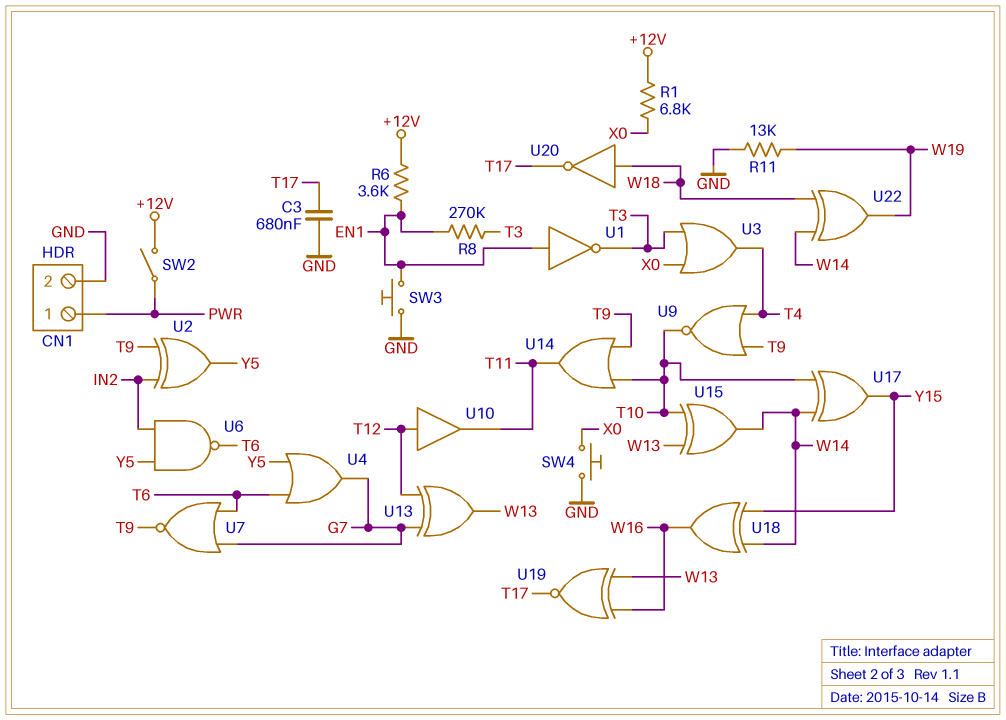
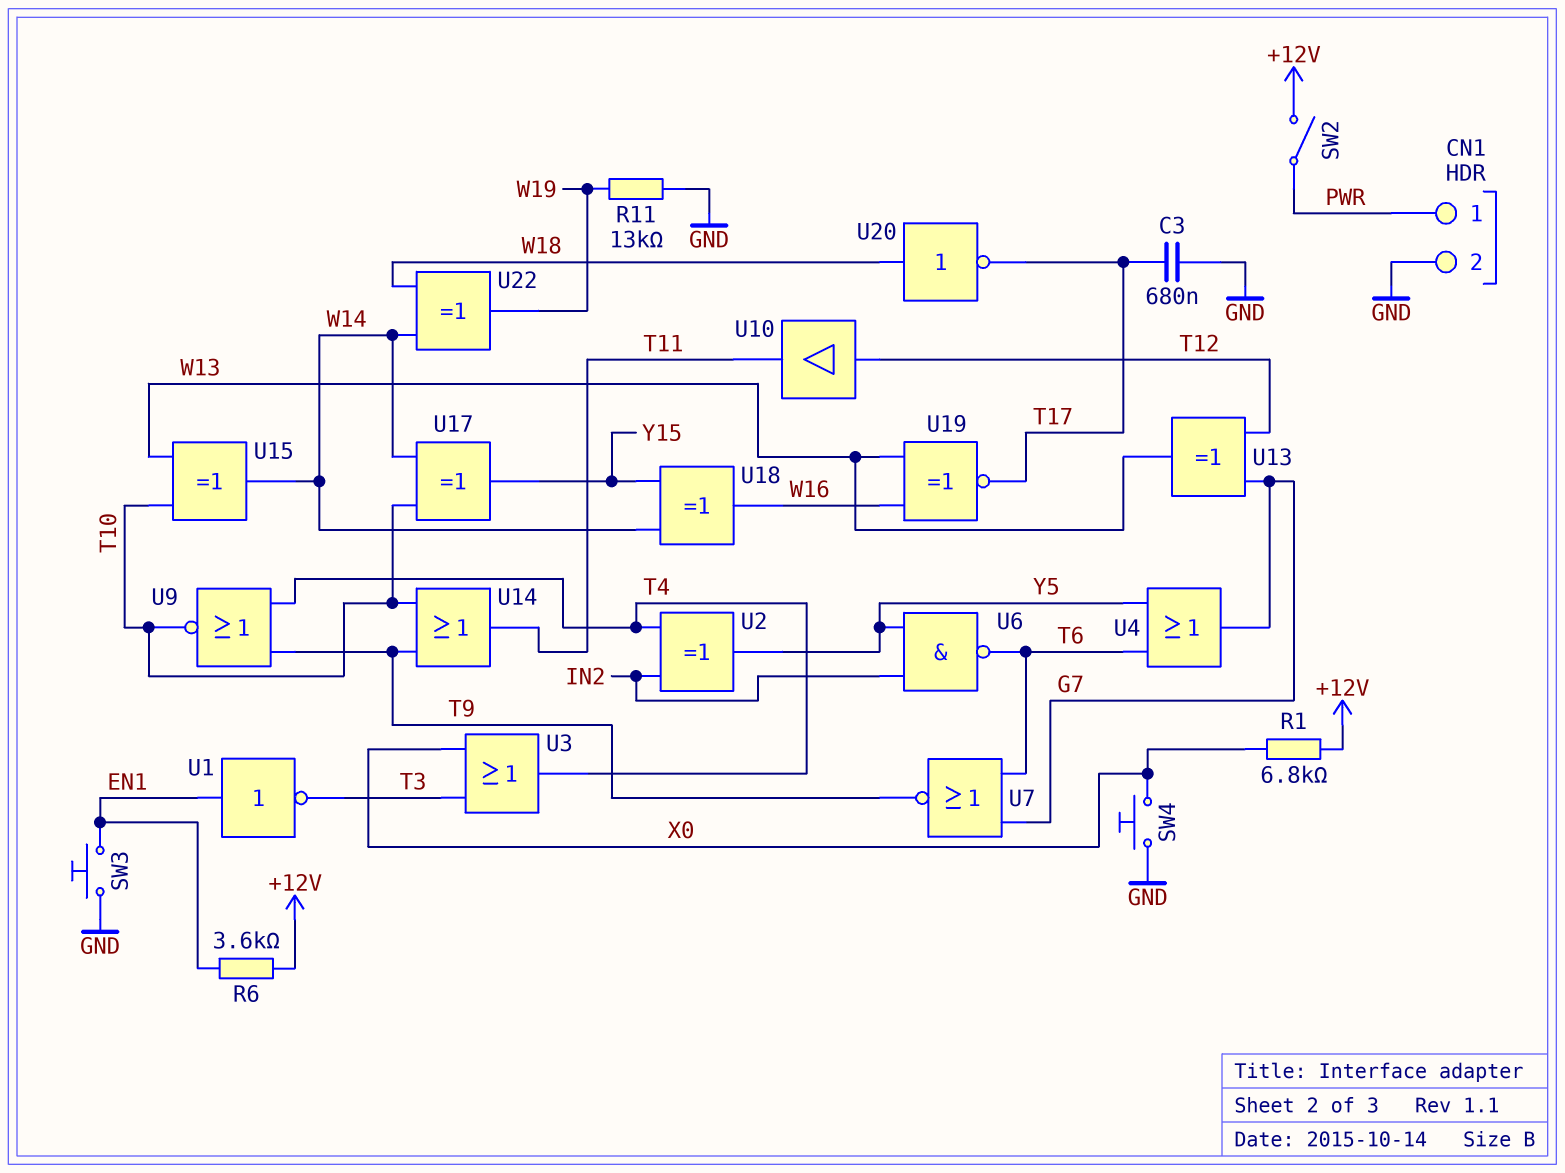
R8: 270k (EN1, T3) -> none
U2: XOR (in IN2, in T9, out Y5) -> XOR (in IN2, in T4, out Y5)

